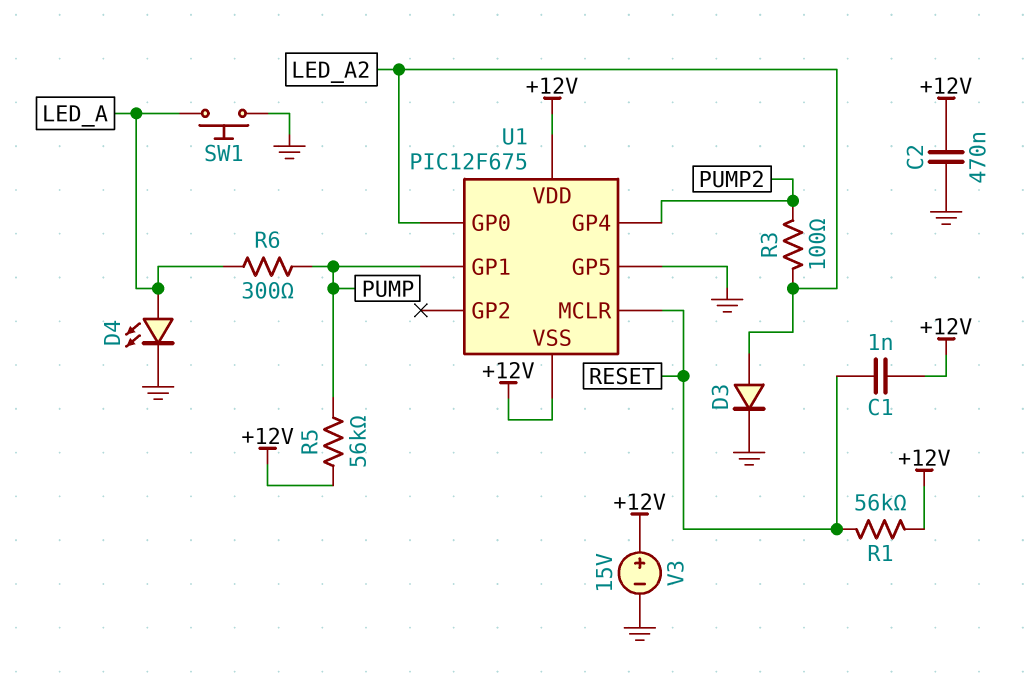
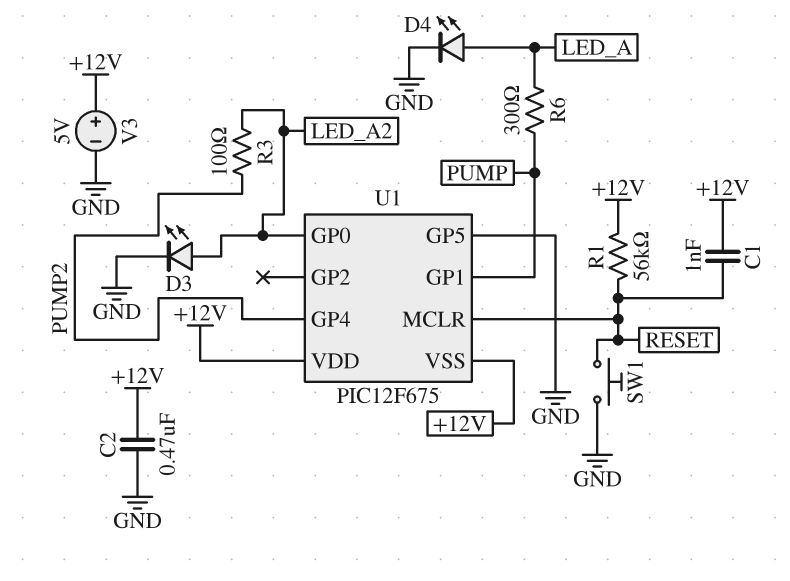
D3: diode (A LED_A2, K GND) -> LED (A LED_A2, K GND)
R5: 56k (+12V, PUMP) -> none
SW1: button (GND, LED_A) -> button (GND, RESET)
V3: 15V (plus +12V, minus GND) -> 5V (plus +12V, minus GND)

